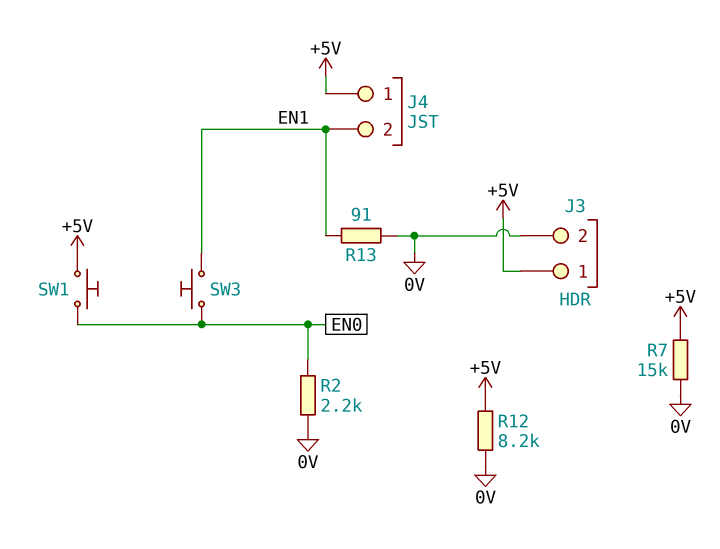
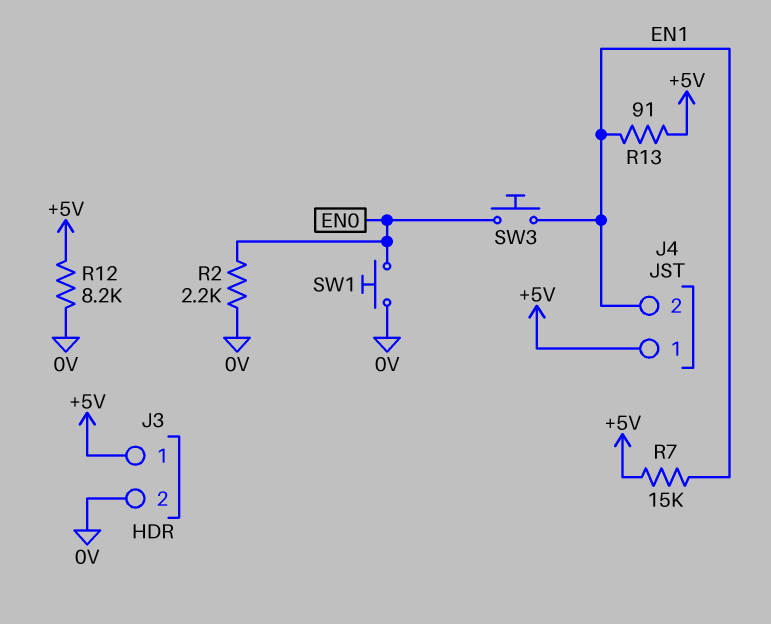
R7: 15k (+5V, 0V) -> 15k (+5V, EN1)
R13: 91 (0V, EN1) -> 91 (+5V, EN1)
SW1: button (+5V, EN0) -> button (0V, EN0)

